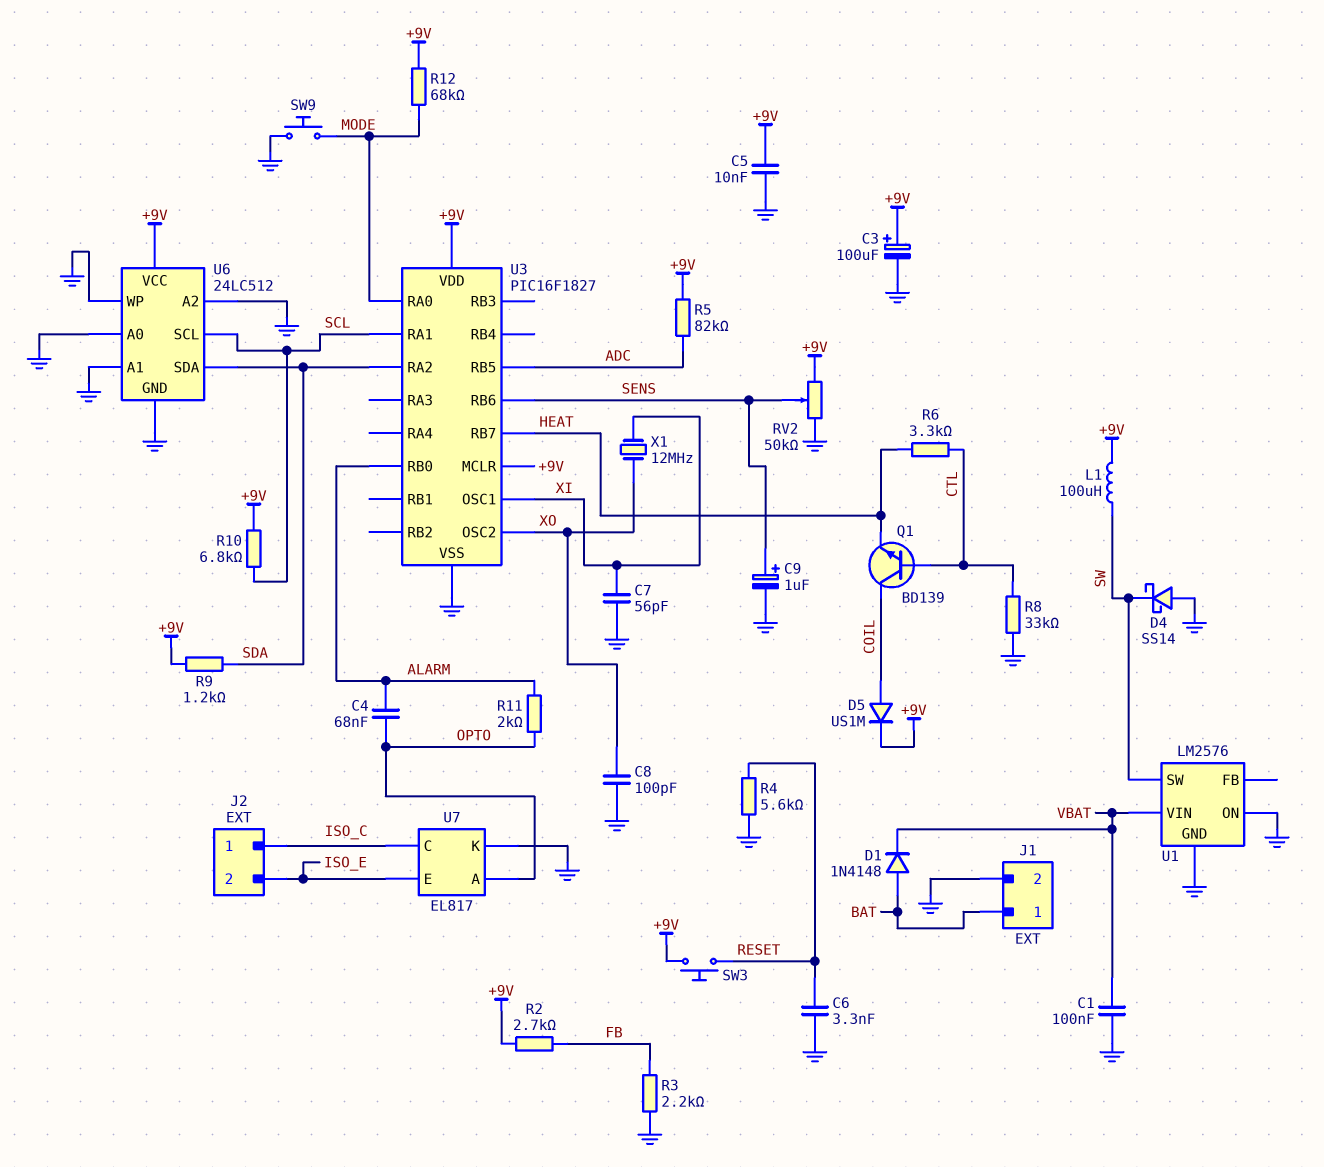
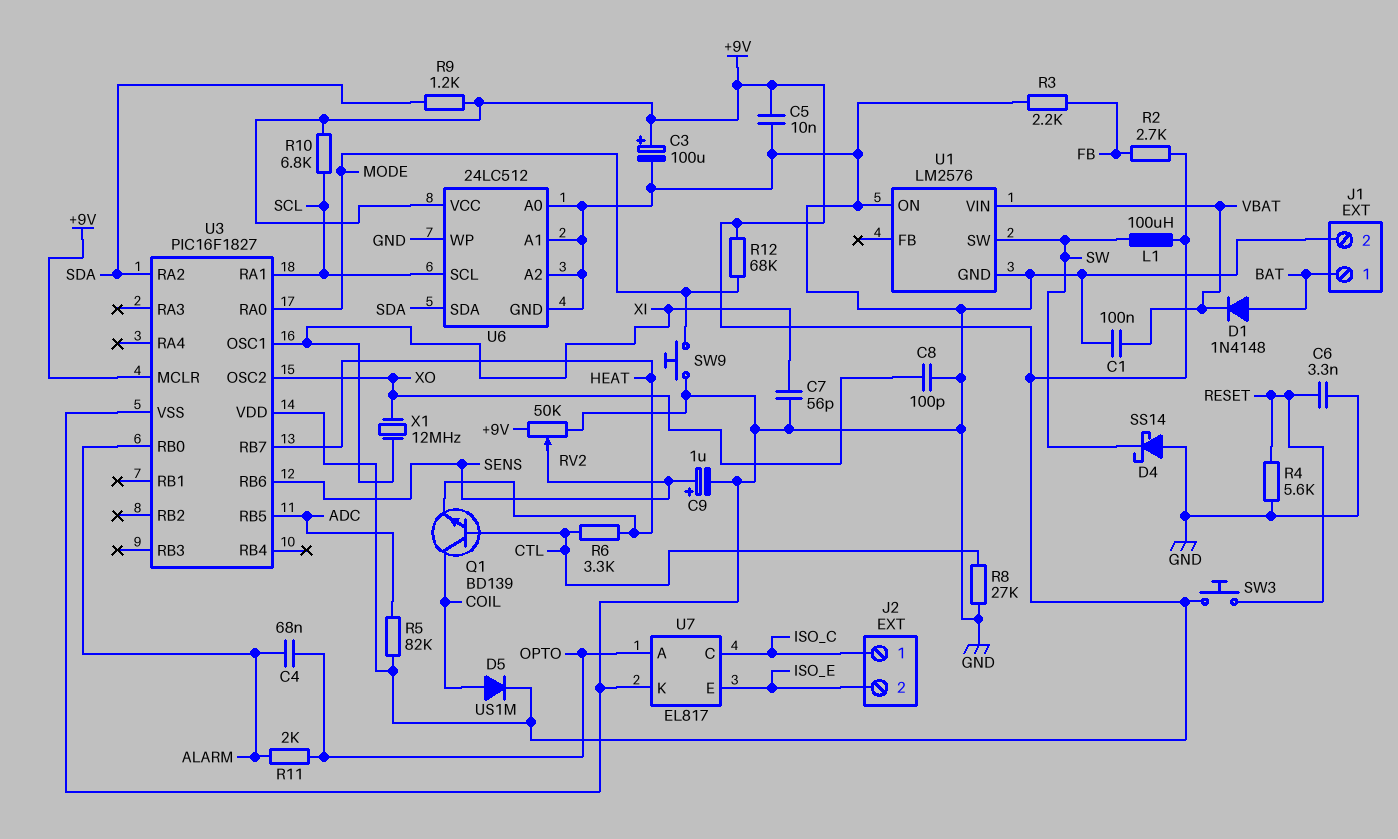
R8: 33k (CTL, GND) -> 27k (CTL, GND)

